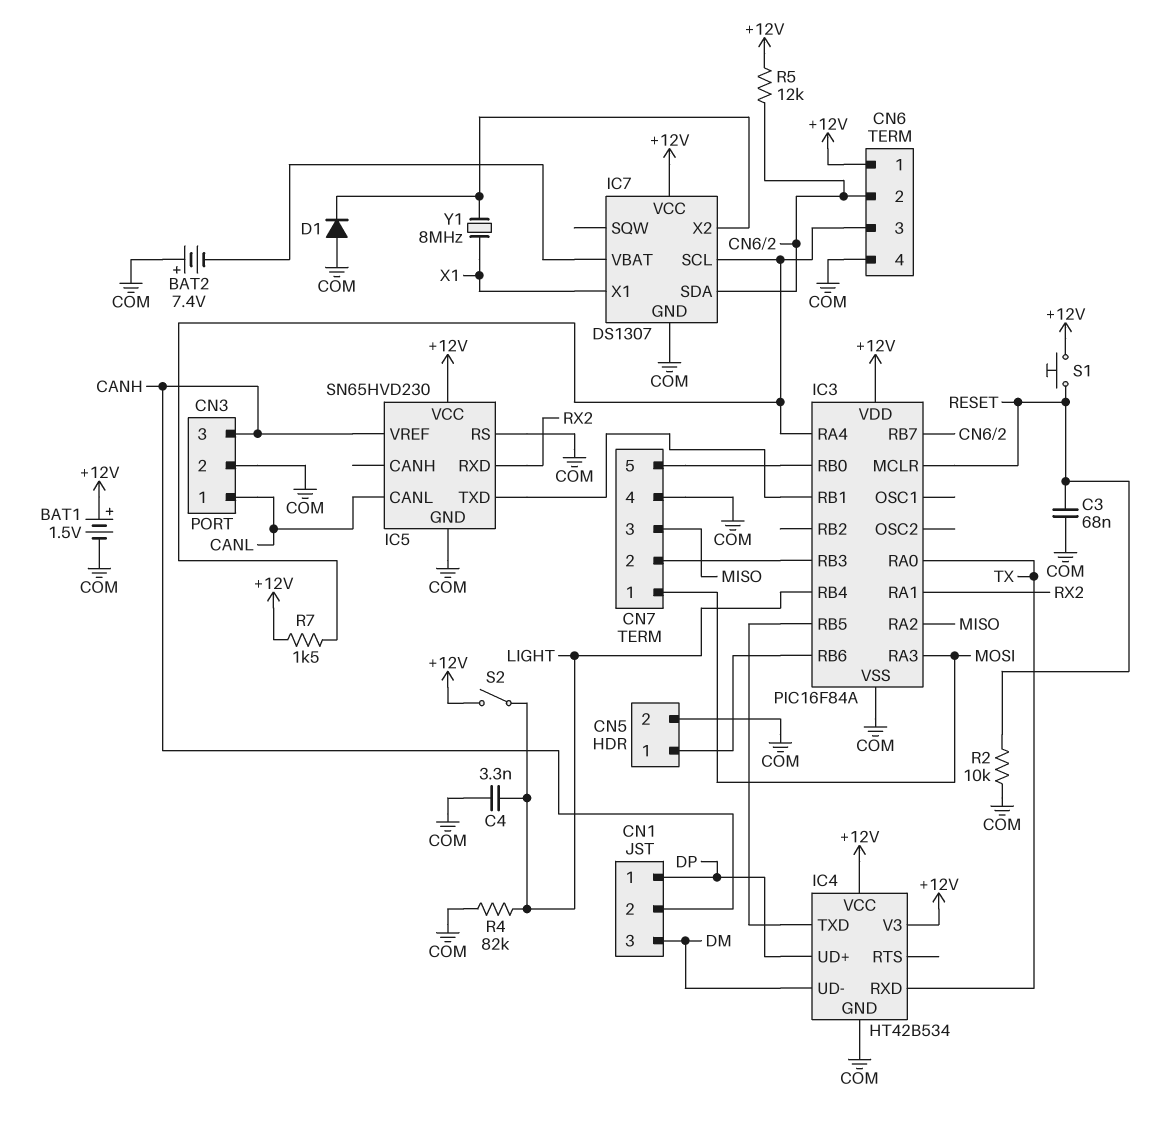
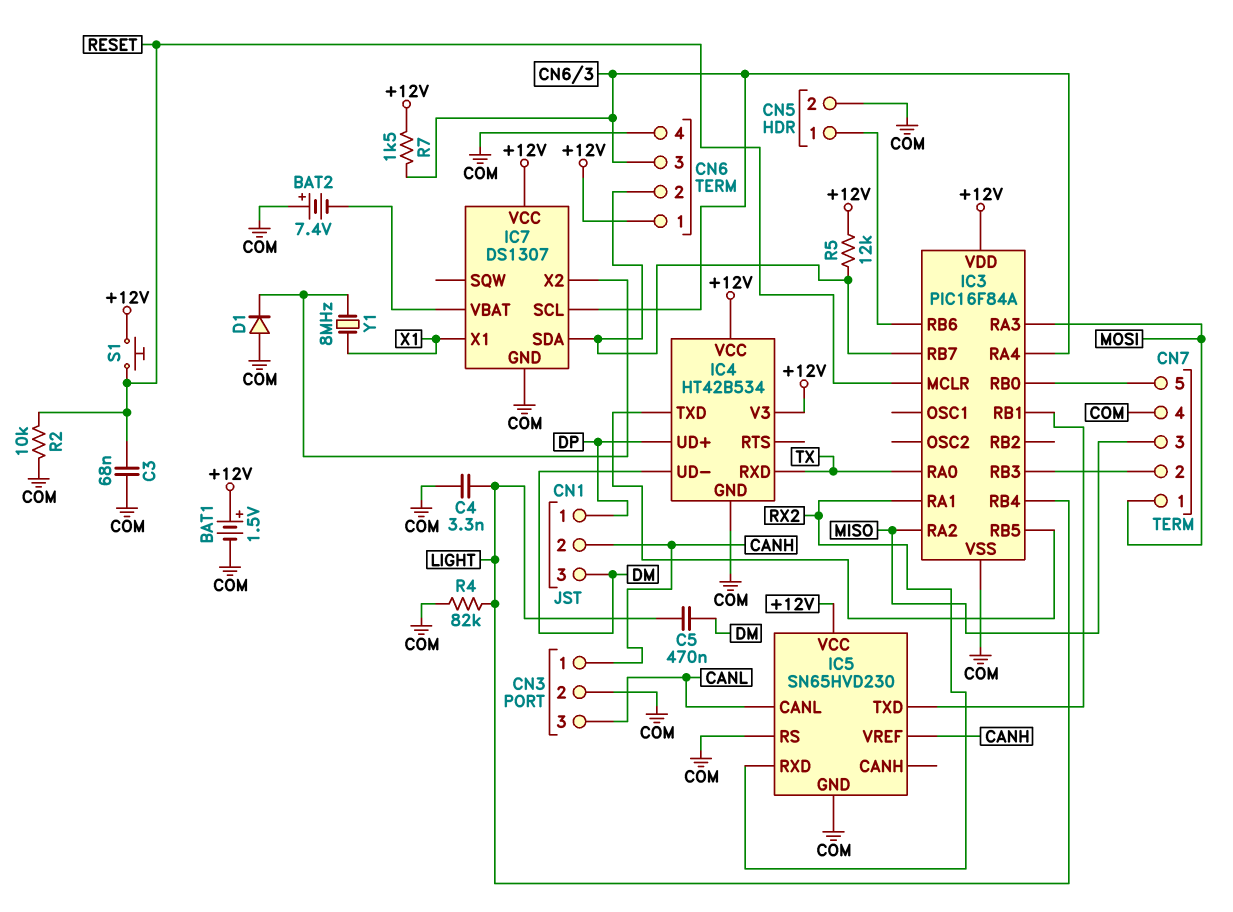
C5: none -> 470nF (DM, LIGHT)
CN3 pin 1: CANL -> CANH
CN3 pin 3: CANH -> CANL
S2: switch (+12V, LIGHT) -> none

